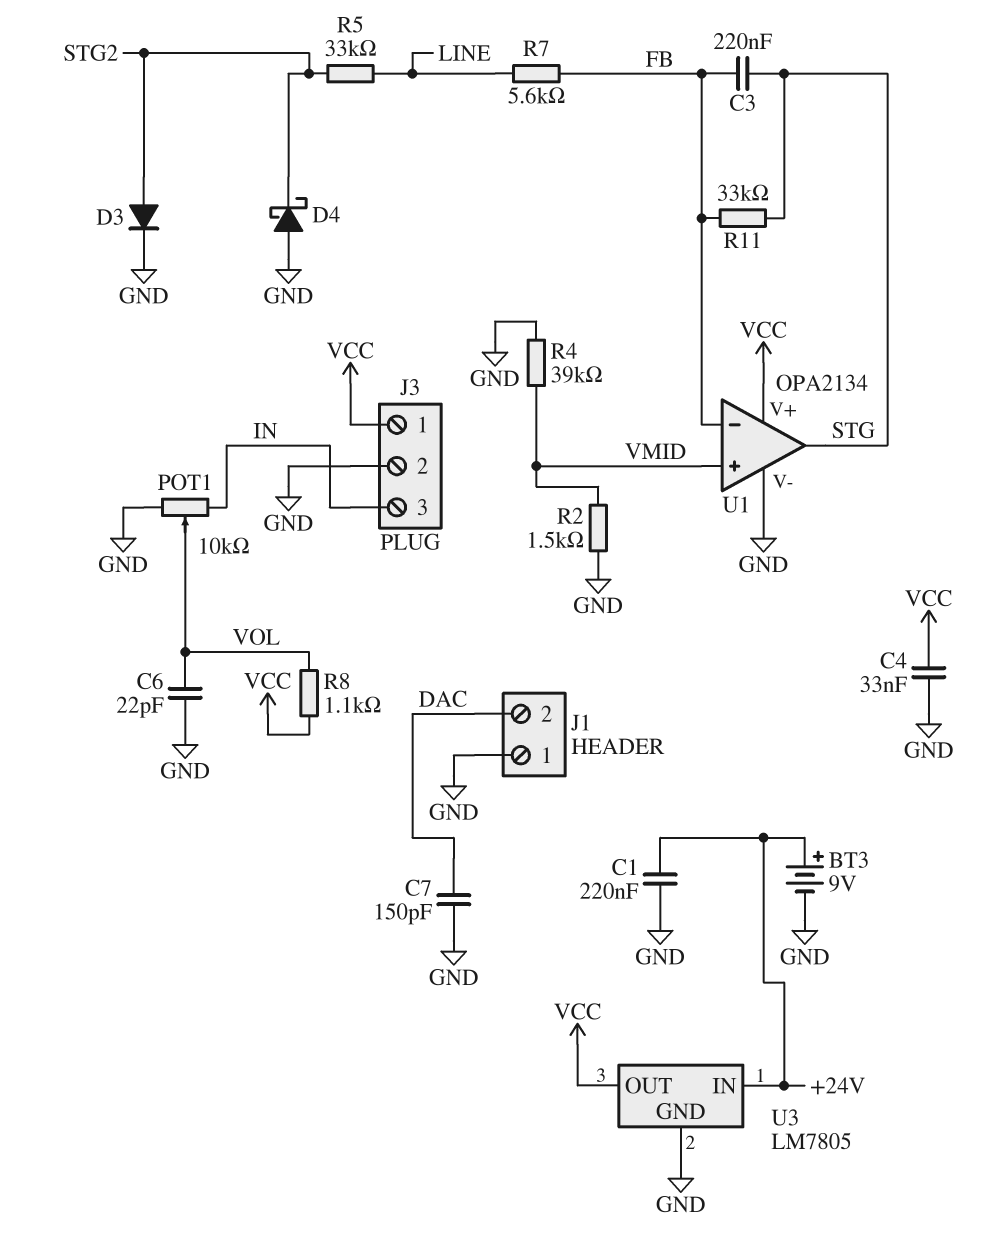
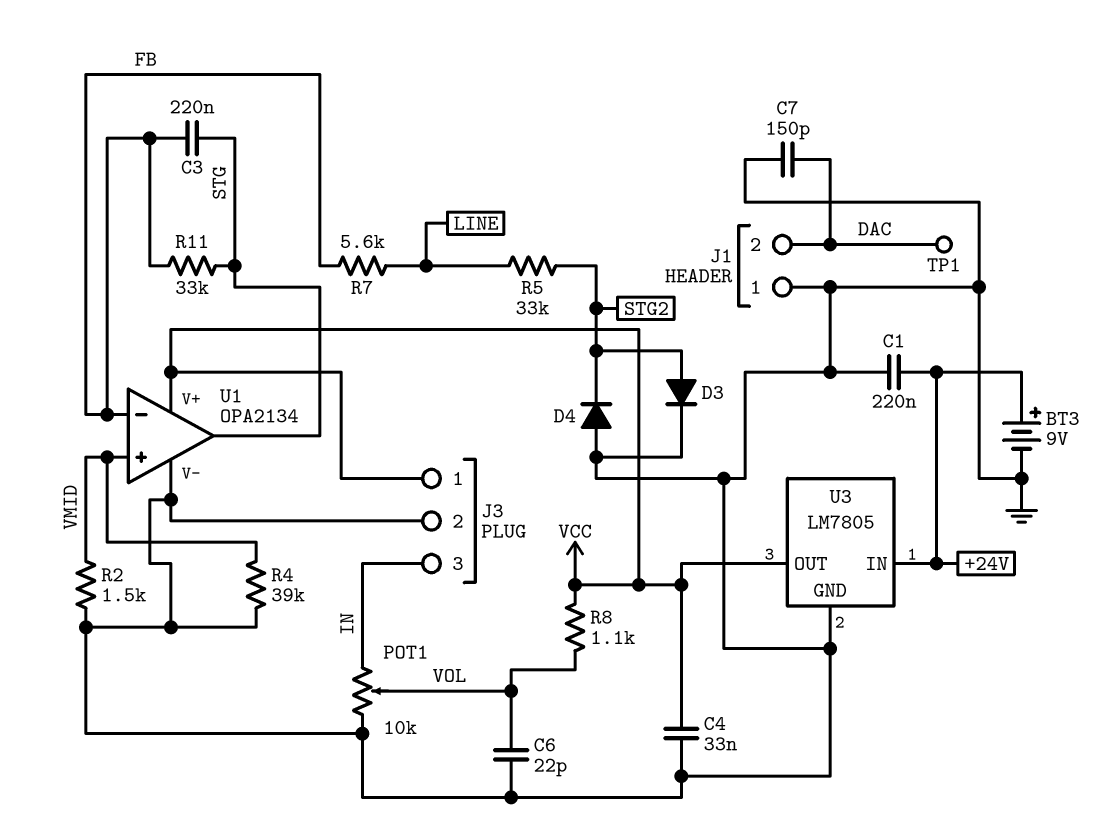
D4: schottky (A GND, K STG2) -> diode (A GND, K STG2)
TP1: none -> test point (DAC)

